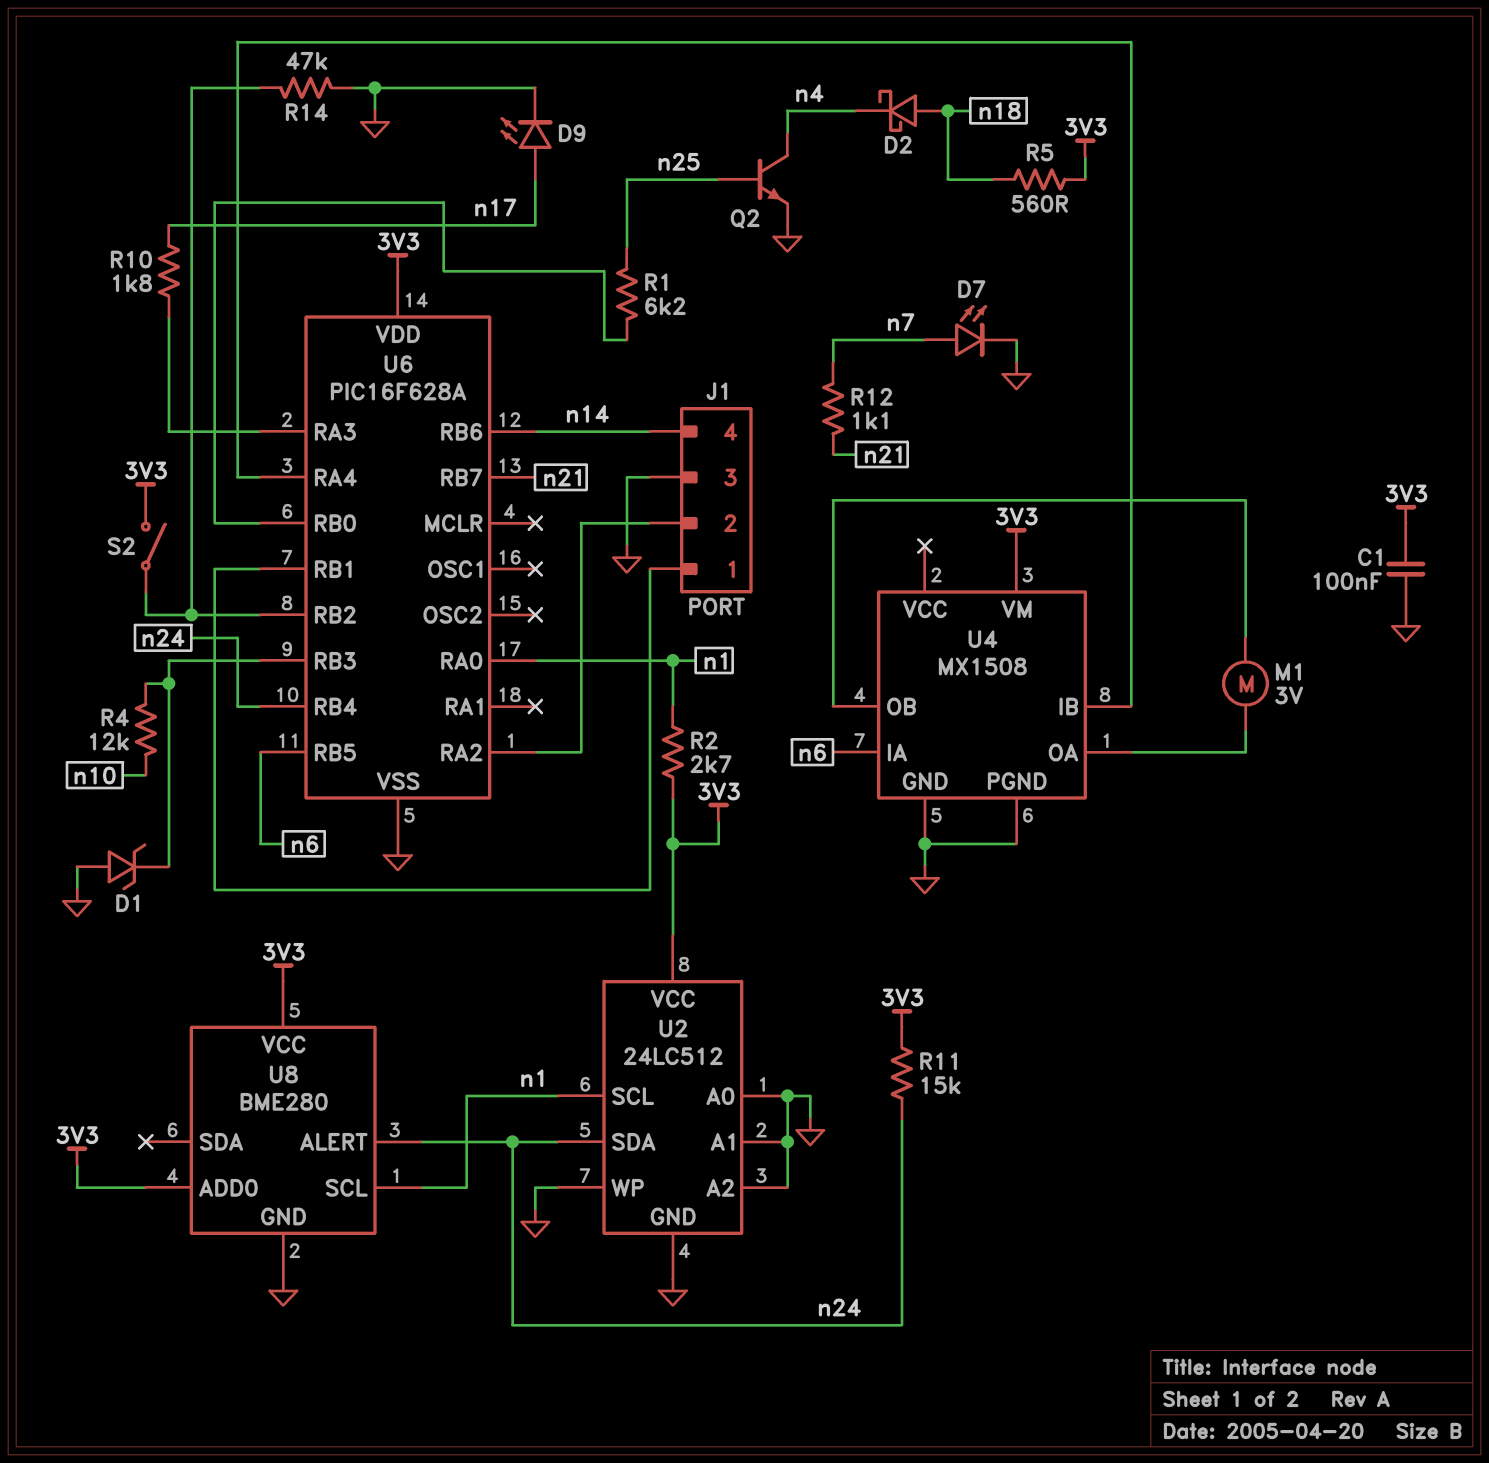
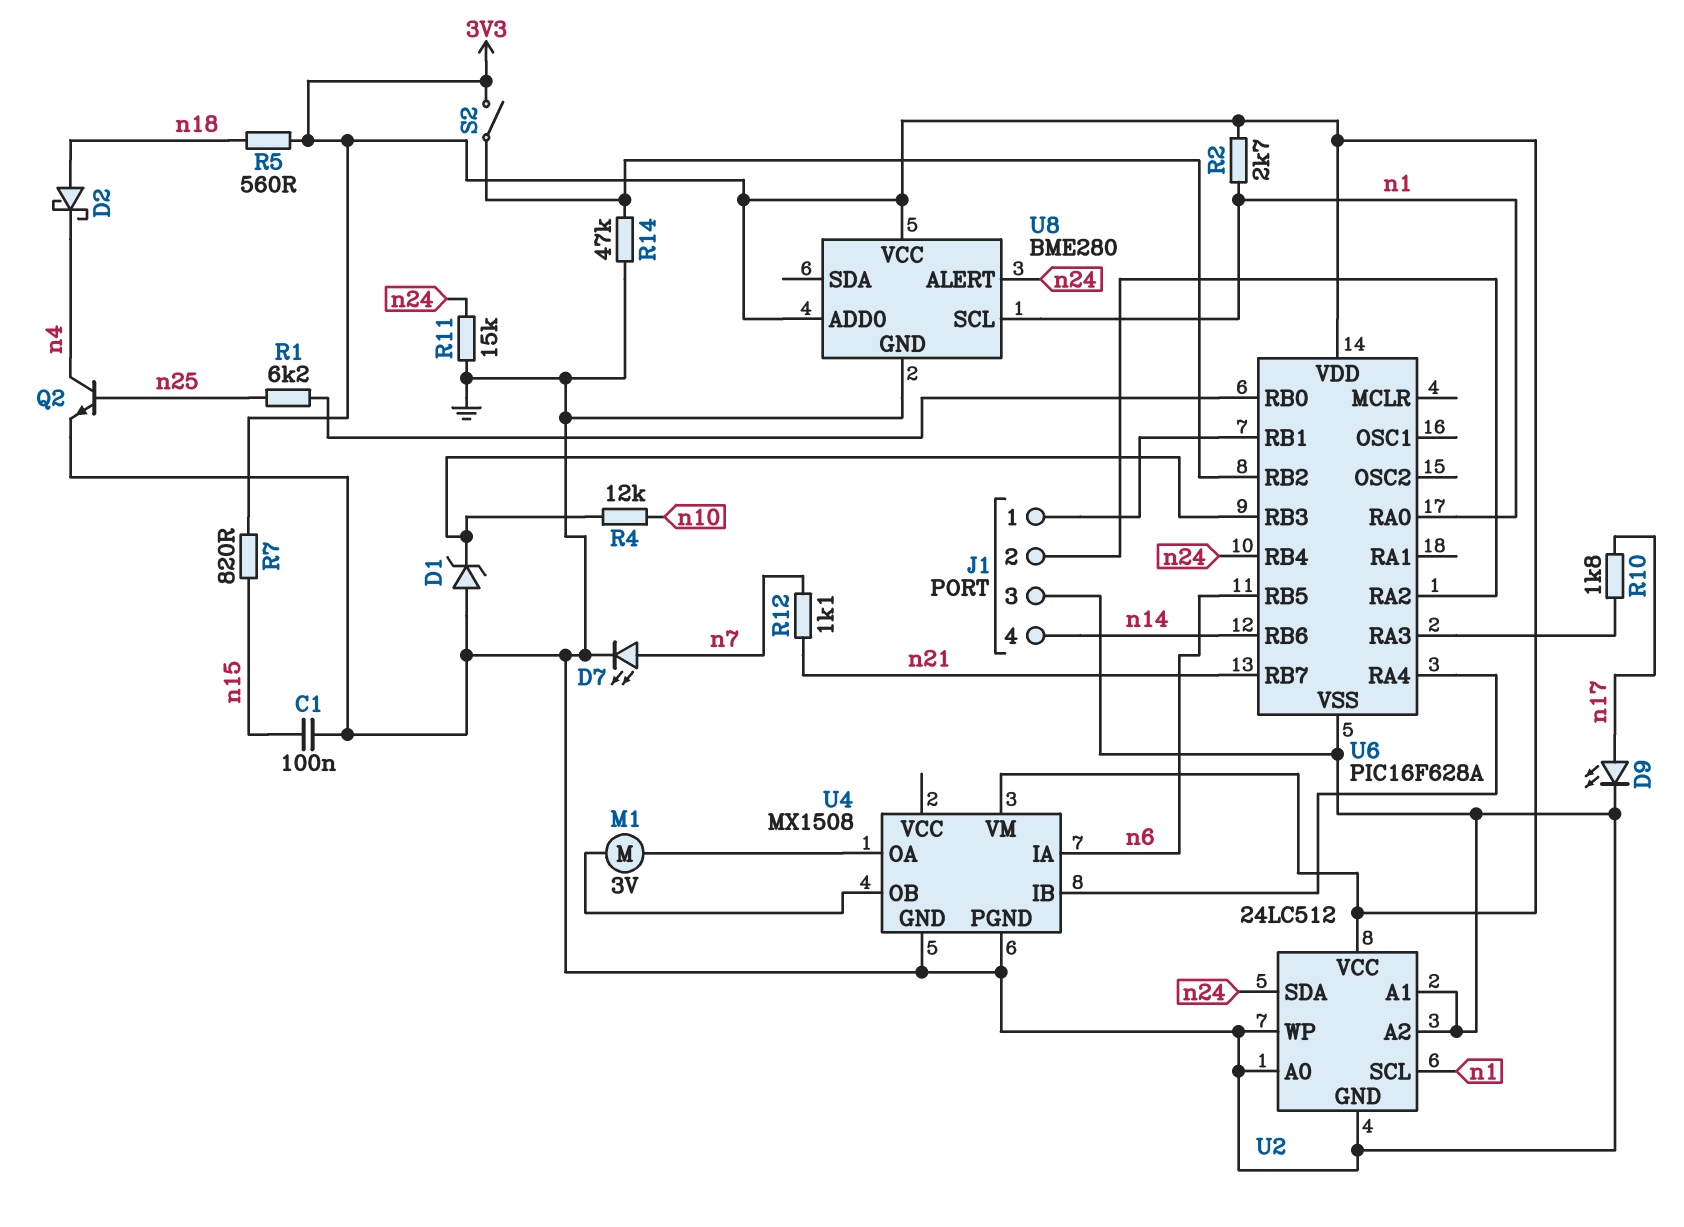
C1: 100nF (3V3, GND) -> 100nF (GND, n15)
R7: none -> 820 (3V3, n15)
R11: 15k (3V3, n24) -> 15k (GND, n24)

